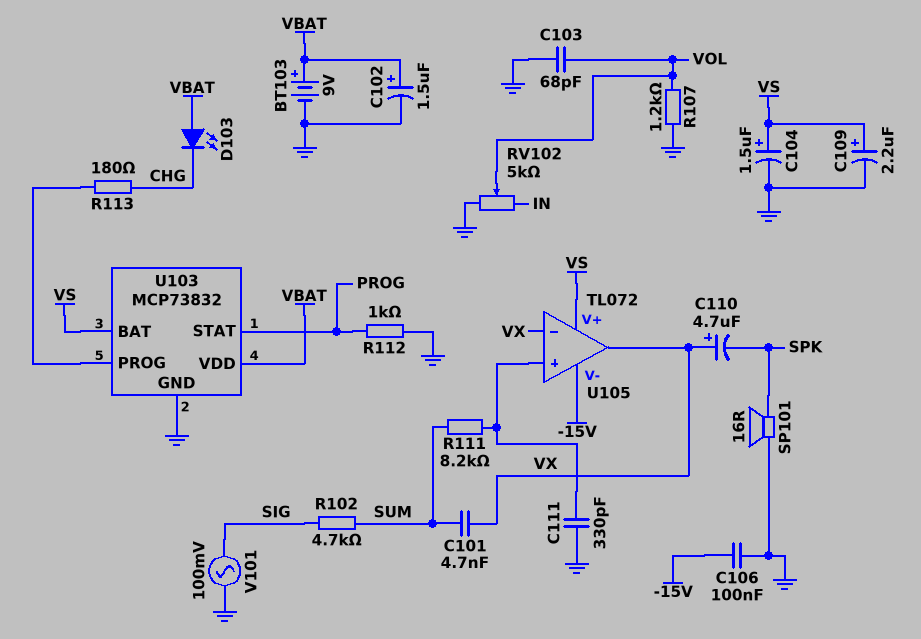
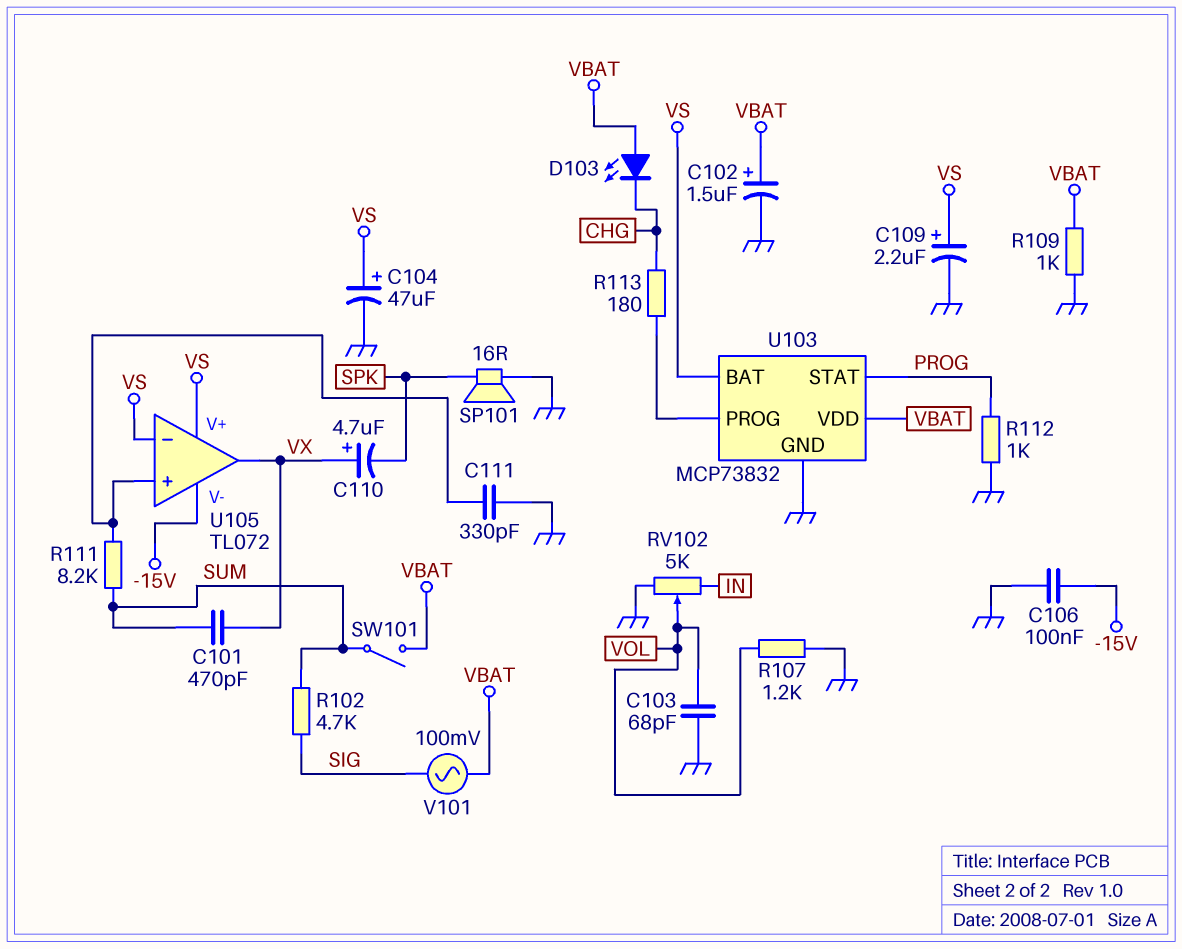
BT103: 9V (plus VBAT, minus GND) -> none
C101: 4.7nF (SUM, VX) -> 470pF (SUM, VX)
C104: 1.5uF (plus VS, minus GND) -> 47uF (plus VS, minus GND)
R109: none -> 1k (GND, VBAT)
SW101: none -> switch (SUM, VBAT)
U105 pin in-: VX -> VS
V101: AC 100mV (GND, SIG) -> AC 100mV (SIG, VBAT)

